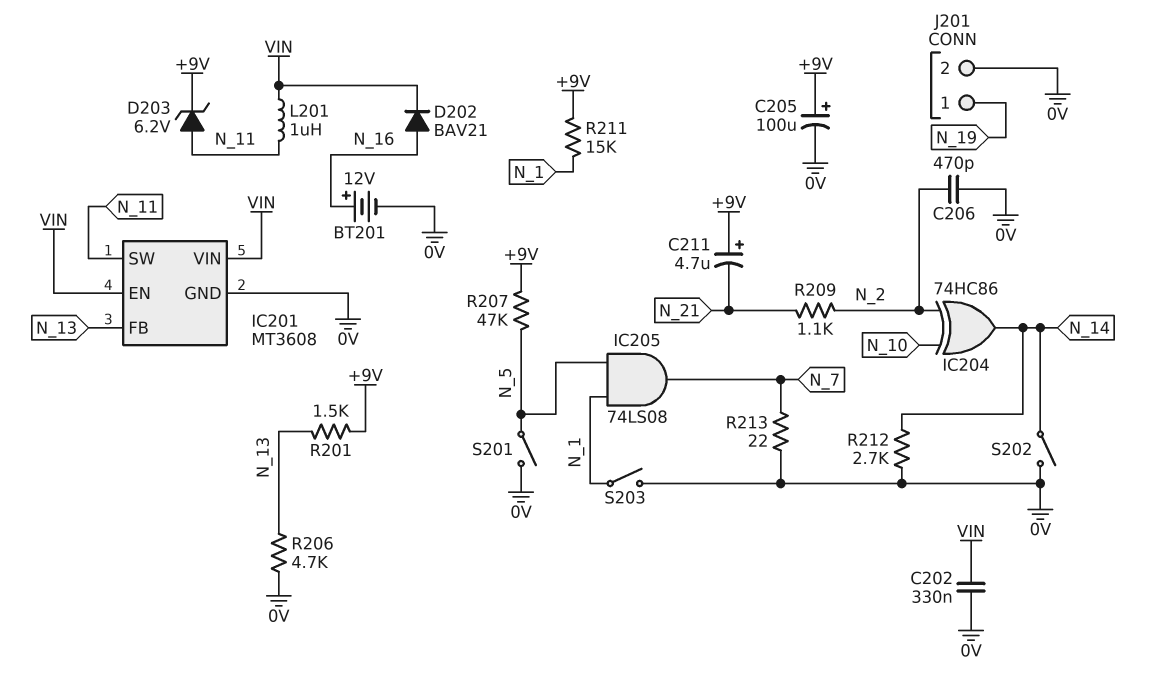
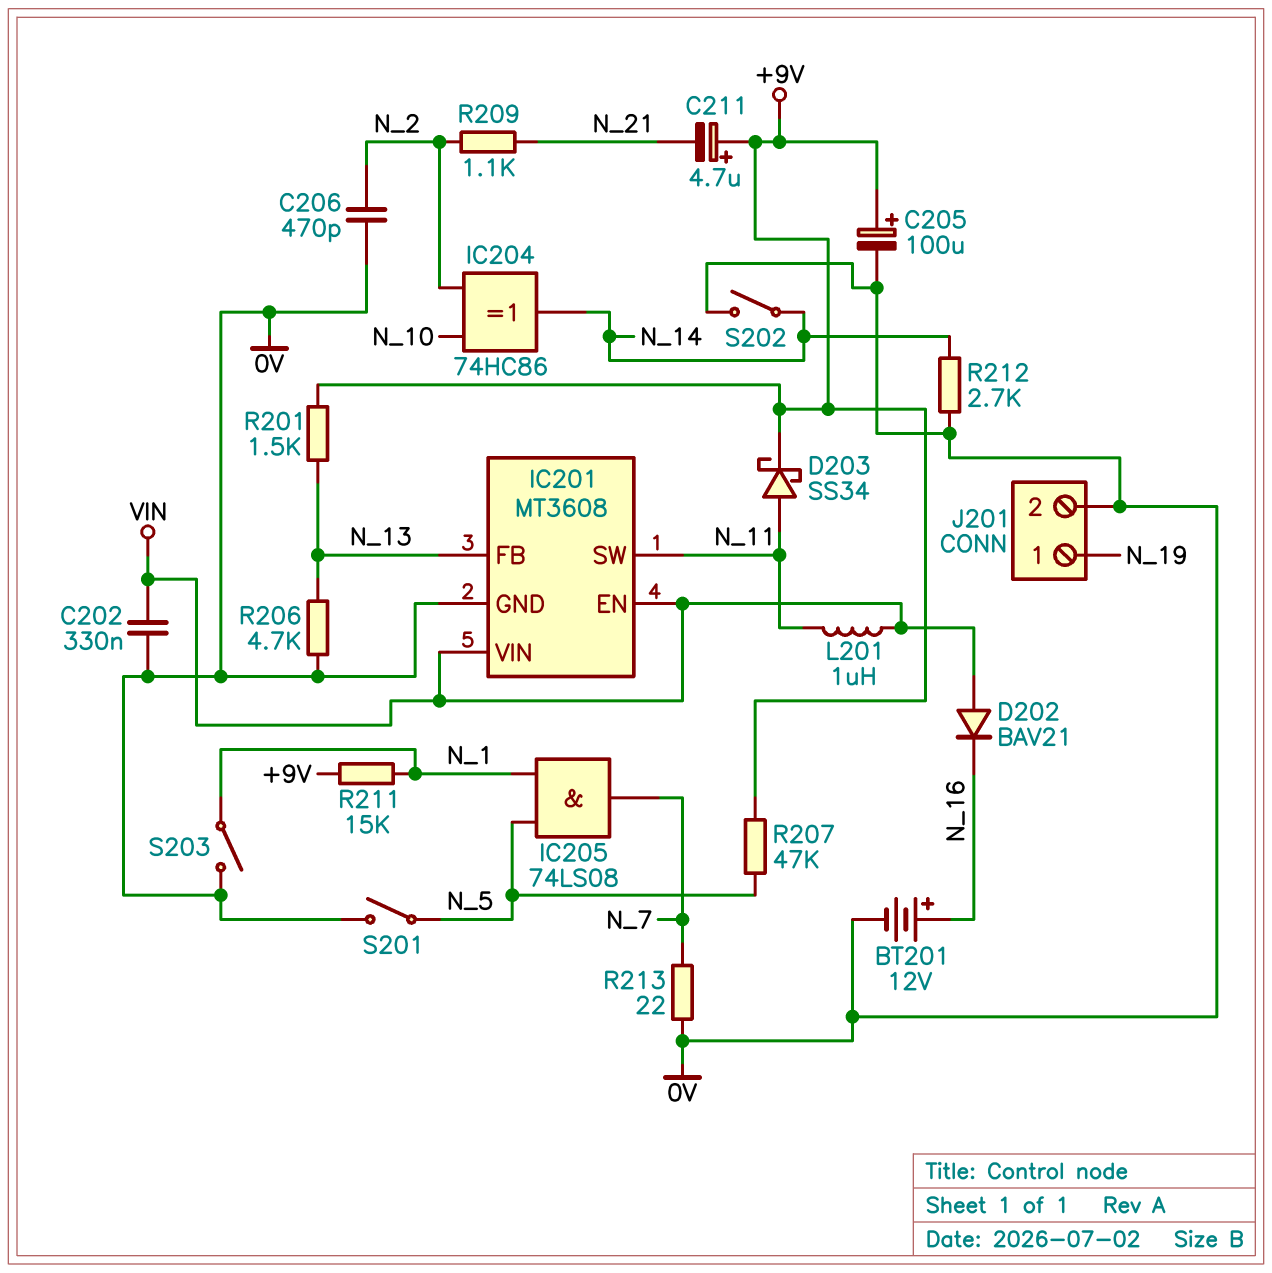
D202: diode BAV21 (A N_16, K VIN) -> diode BAV21 (A VIN, K N_16)
D203: zener 6.2V (A N_11, K +9V) -> schottky SS34 (A N_11, K +9V)

